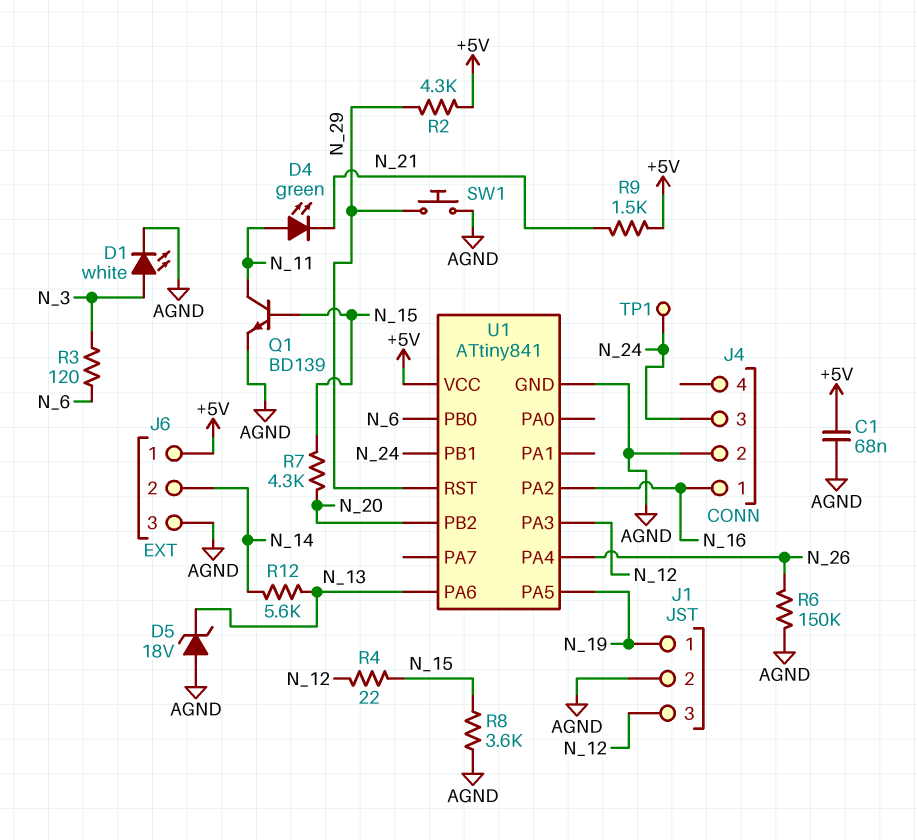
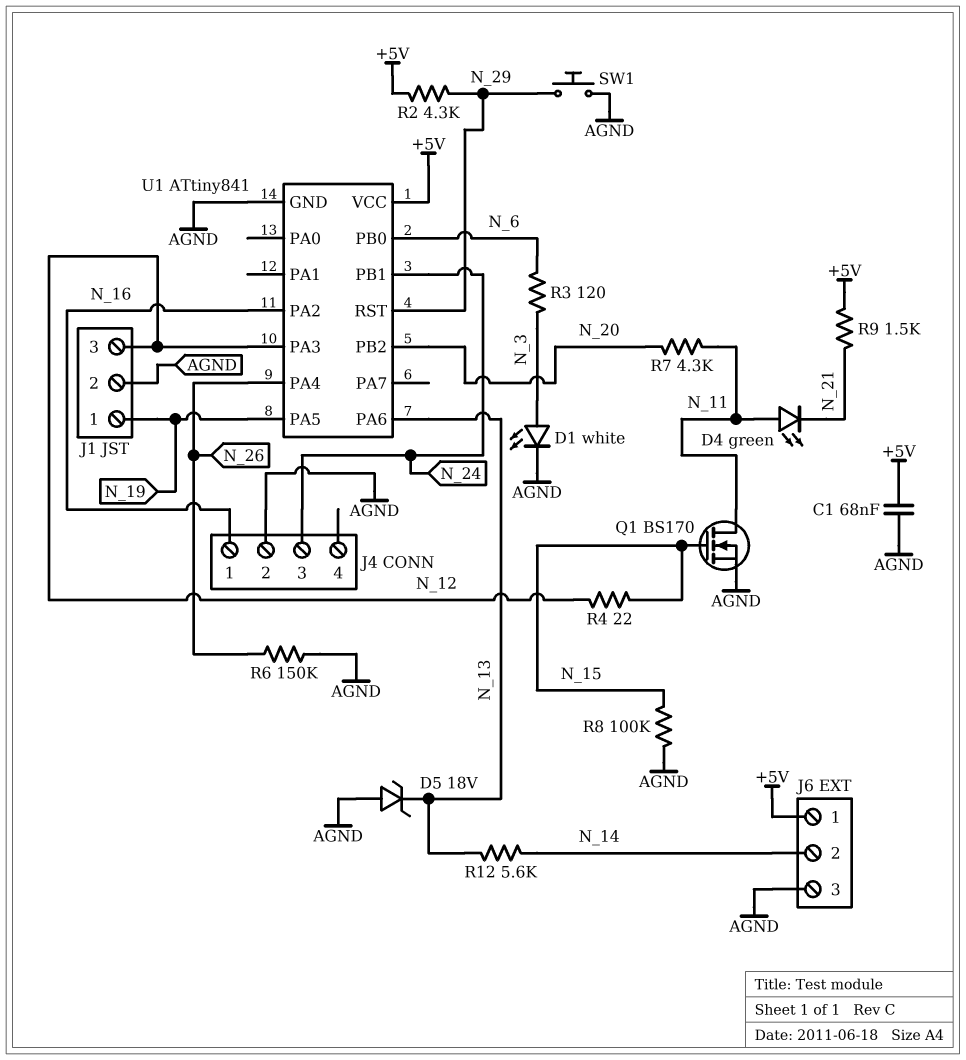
Q1: NPN BD139 (B N_15, C N_11, E AGND) -> NMOS BS170 (G N_15, D N_11, S AGND)
R7: 4.3k (N_15, N_20) -> 4.3k (N_11, N_20)
R8: 3.6k (AGND, N_15) -> 100k (AGND, N_15)
TP1: test point (N_24) -> none

